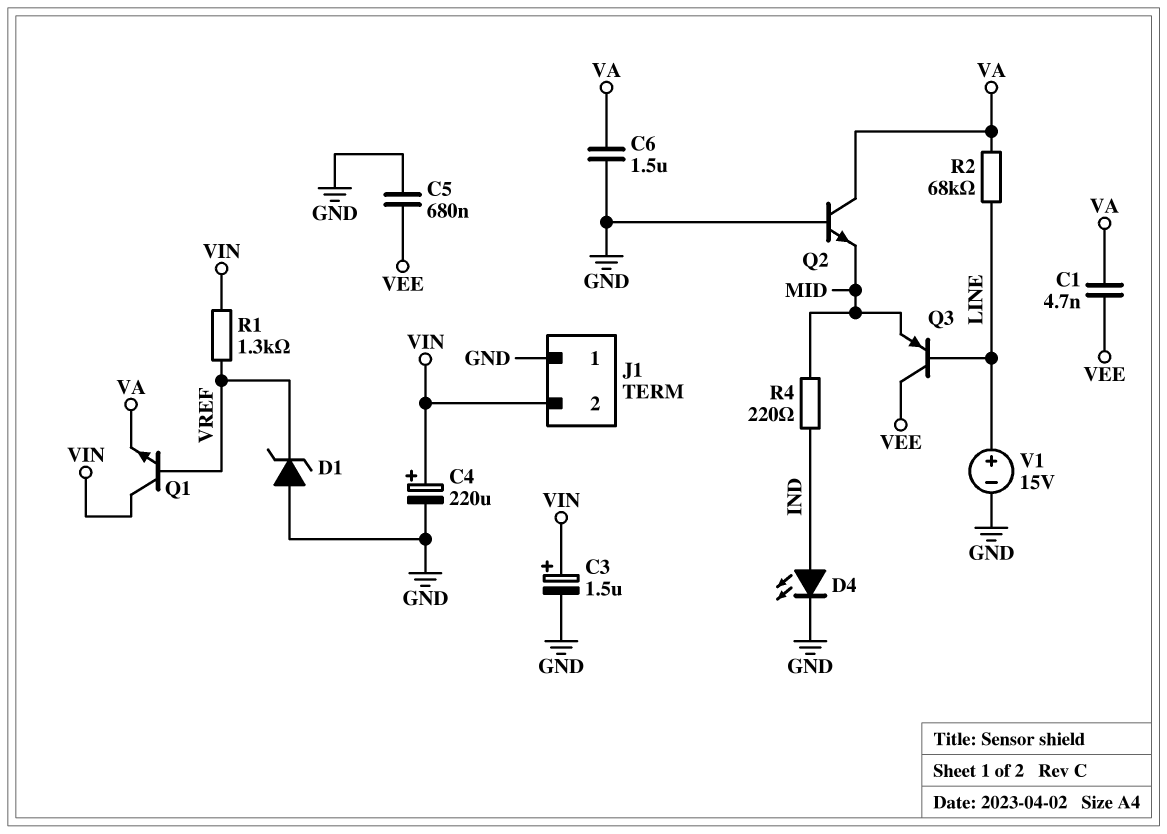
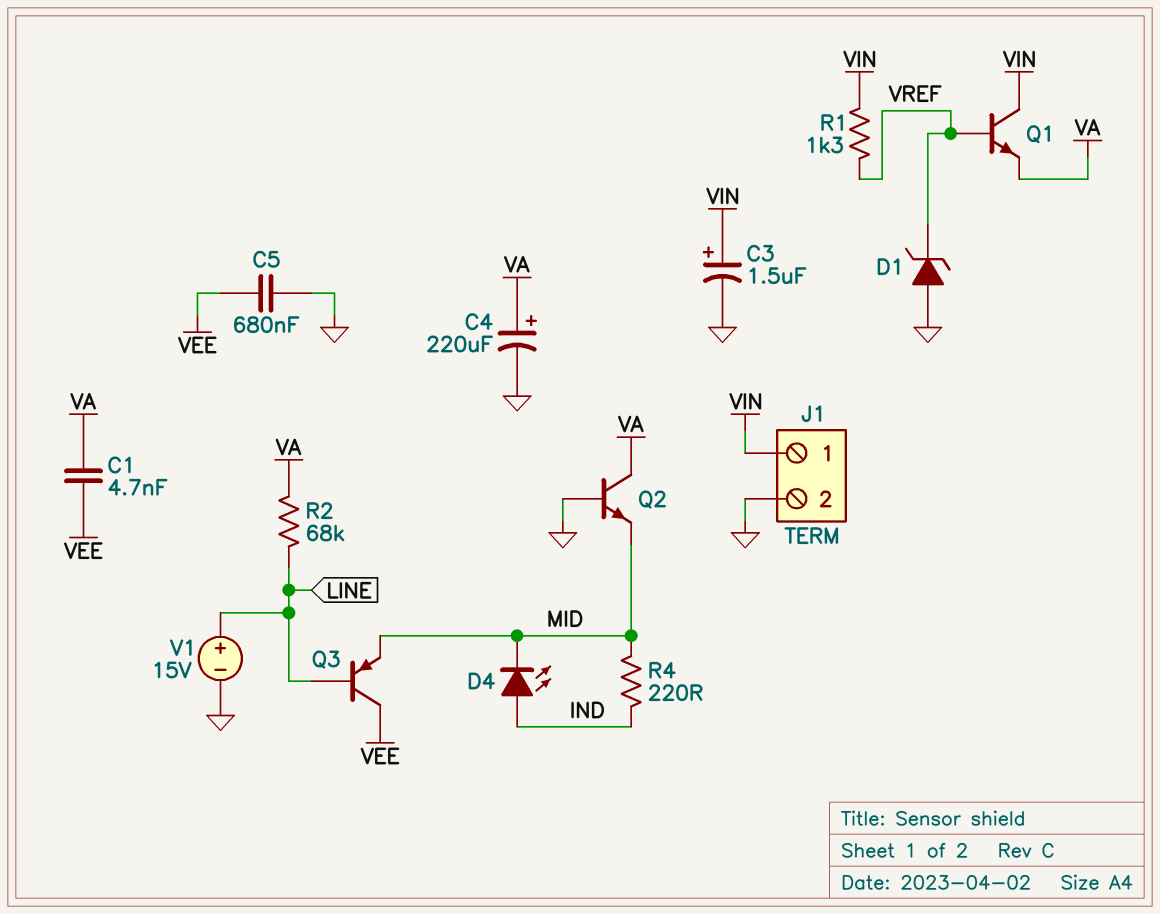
C4: 220uF (plus VIN, minus GND) -> 220uF (plus VA, minus GND)
C6: 1.5uF (GND, VA) -> none
D4: LED (A IND, K GND) -> LED (A IND, K MID)
J1 pin 1: GND -> VIN
J1 pin 2: VIN -> GND

